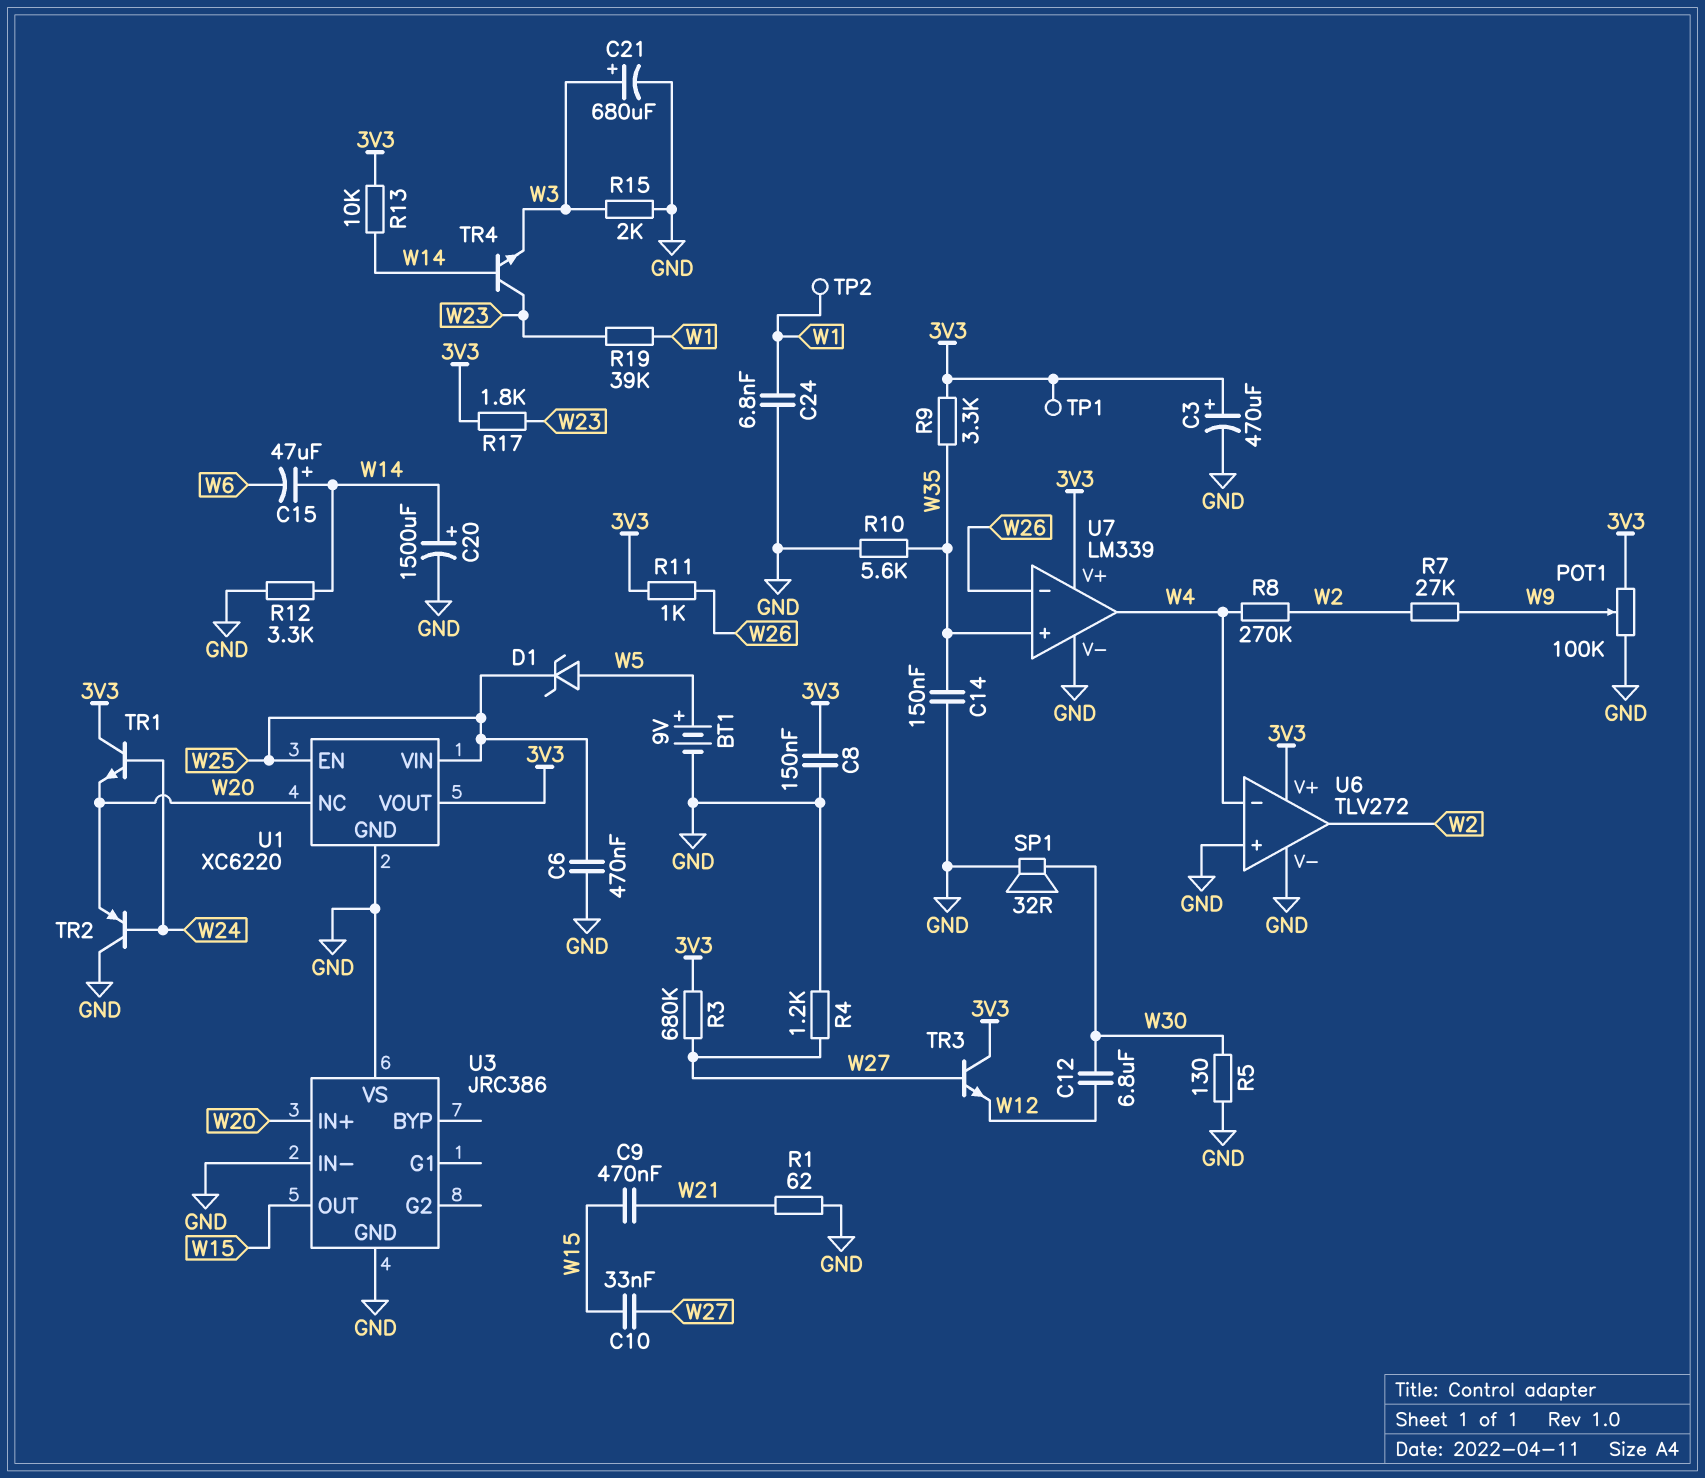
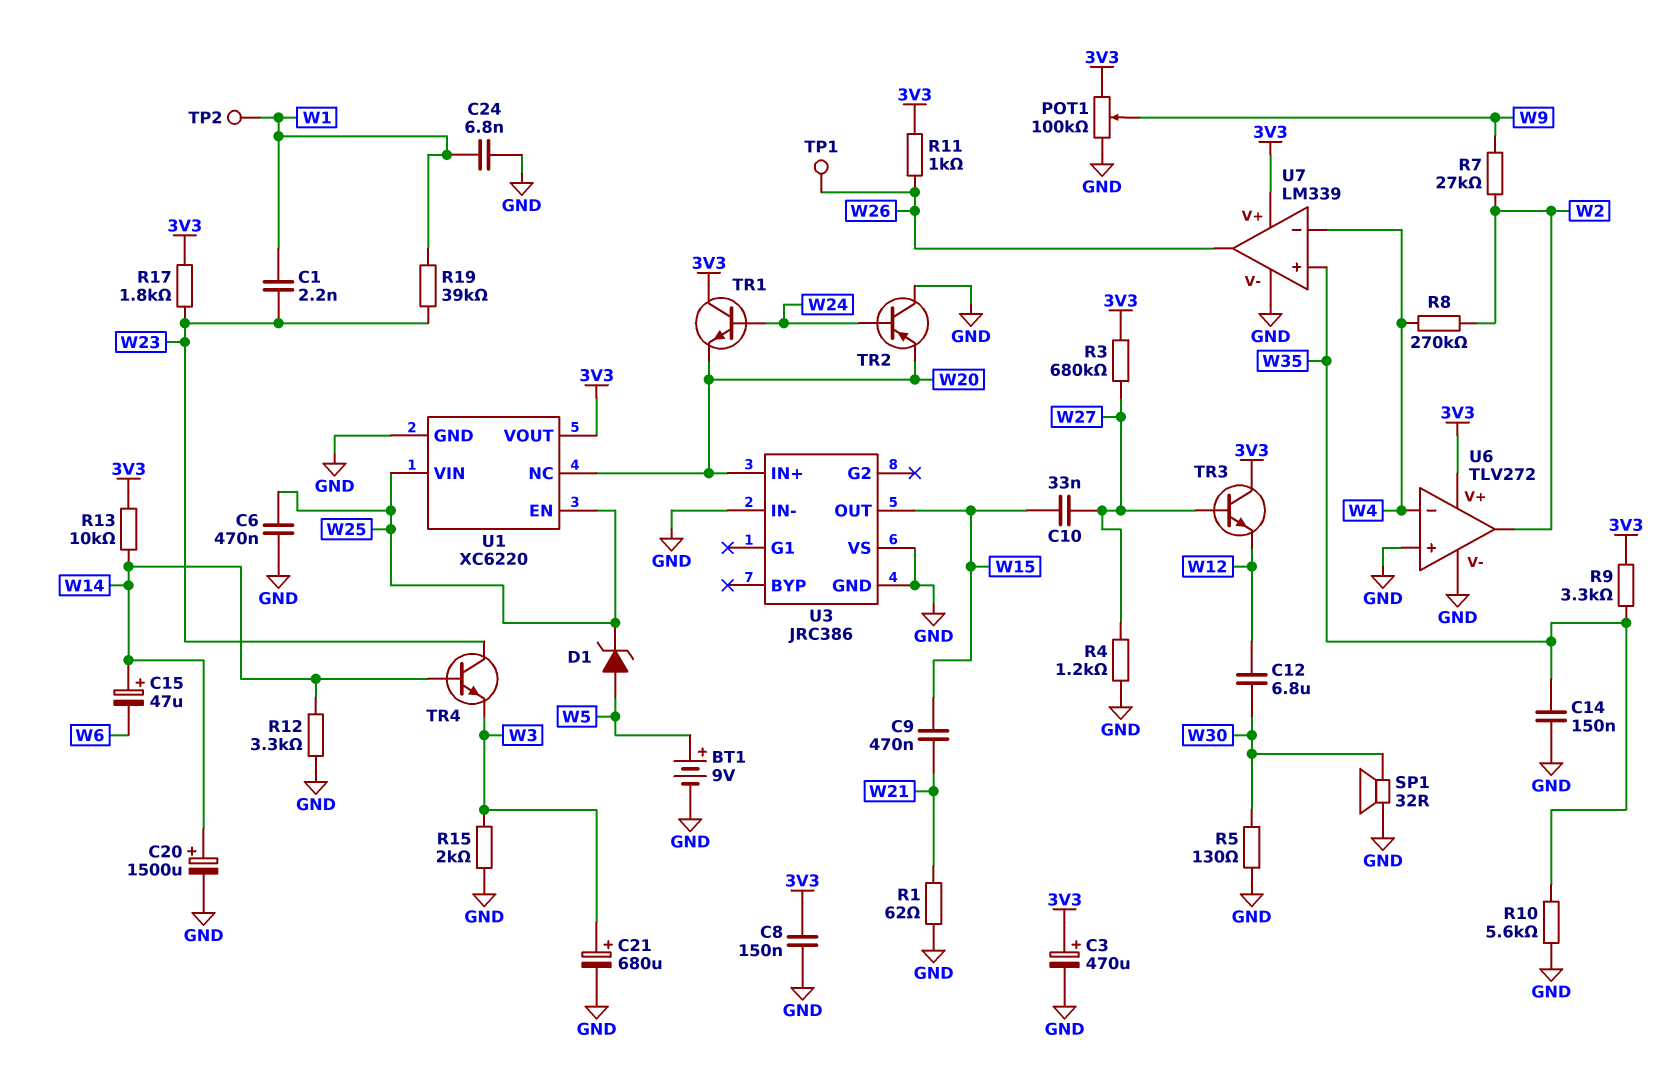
C1: none -> 2.2nF (W1, W23)
TP1: test point (3V3) -> test point (W26)
U7 pin in-: W26 -> W4
U7 pin out: W4 -> W26

